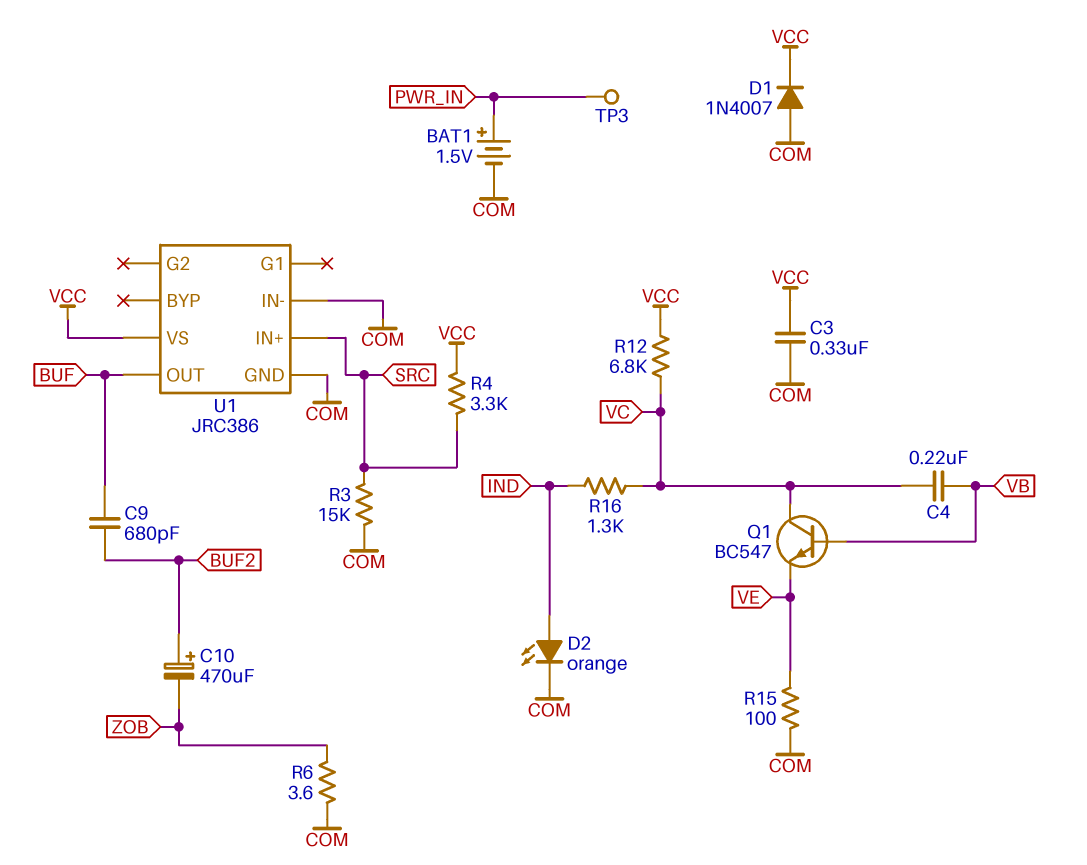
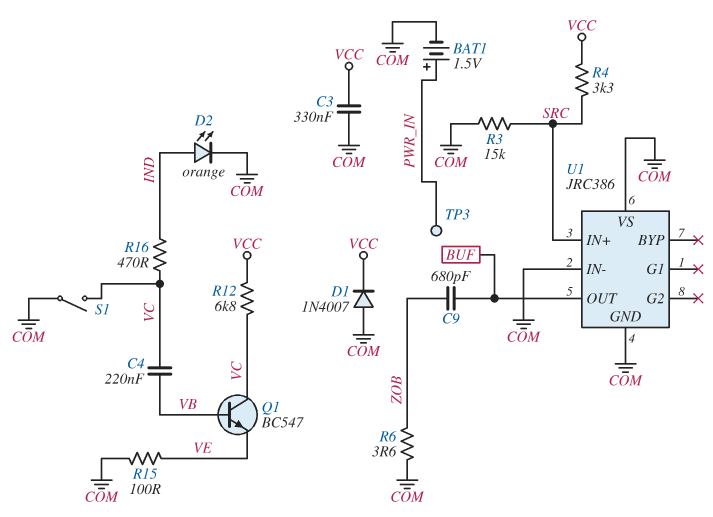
C9: 680pF (BUF, BUF2) -> 680pF (BUF, ZOB)
C10: 470uF (plus BUF2, minus ZOB) -> none
R16: 1.3k (IND, VC) -> 470 (IND, VC)
S1: none -> switch (COM, VC)
U1 pin VS: VCC -> COM

